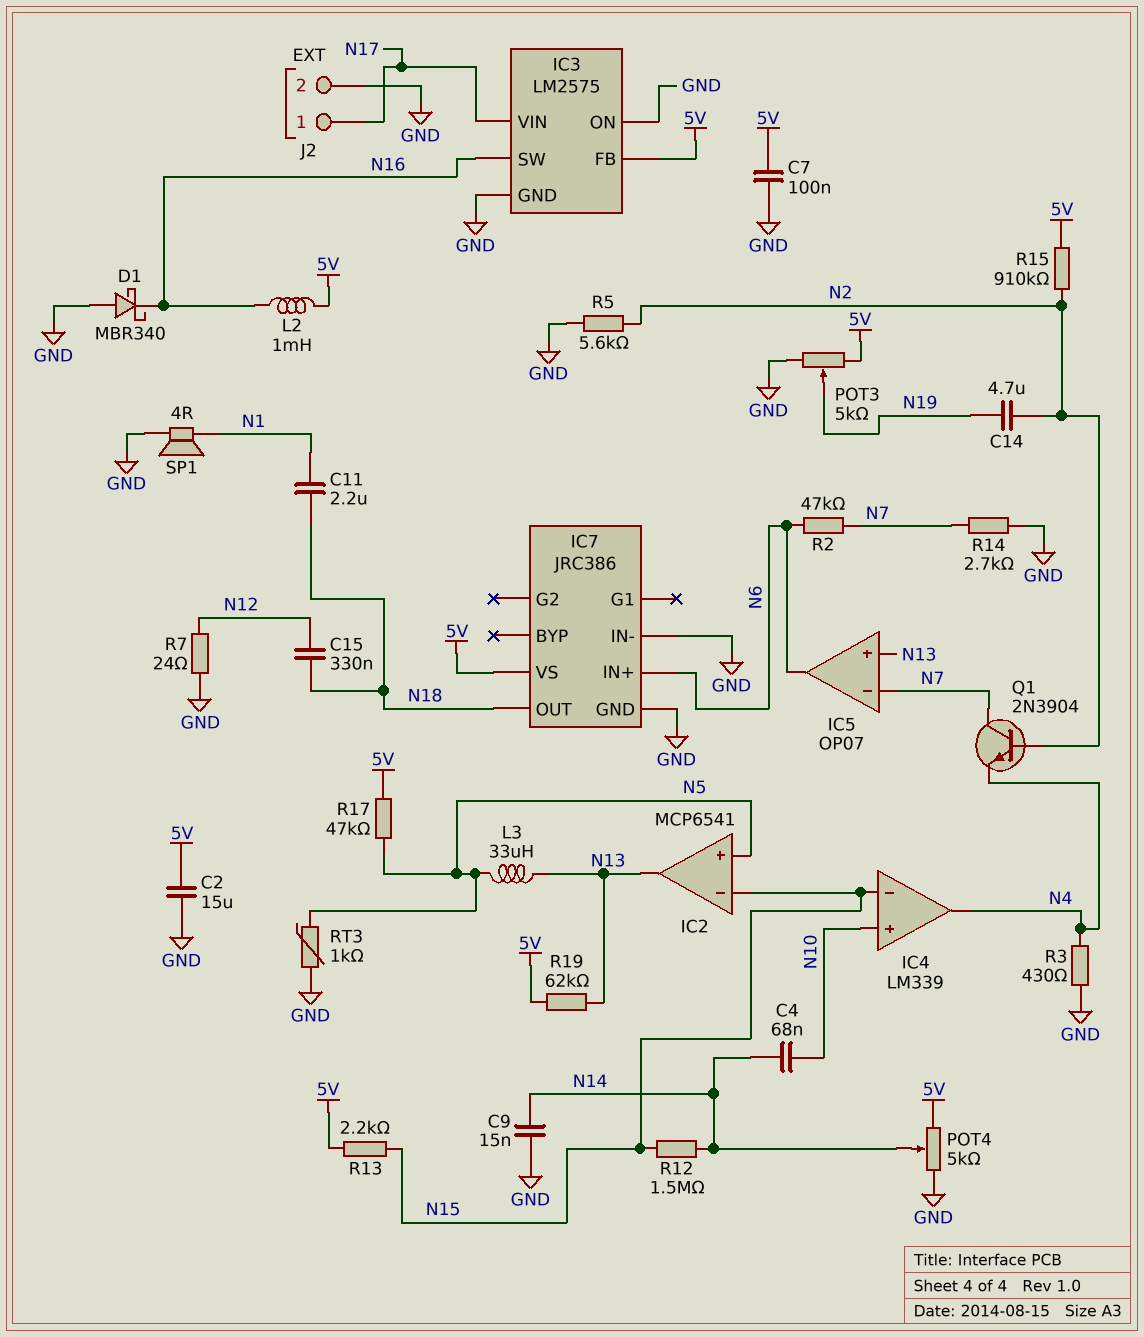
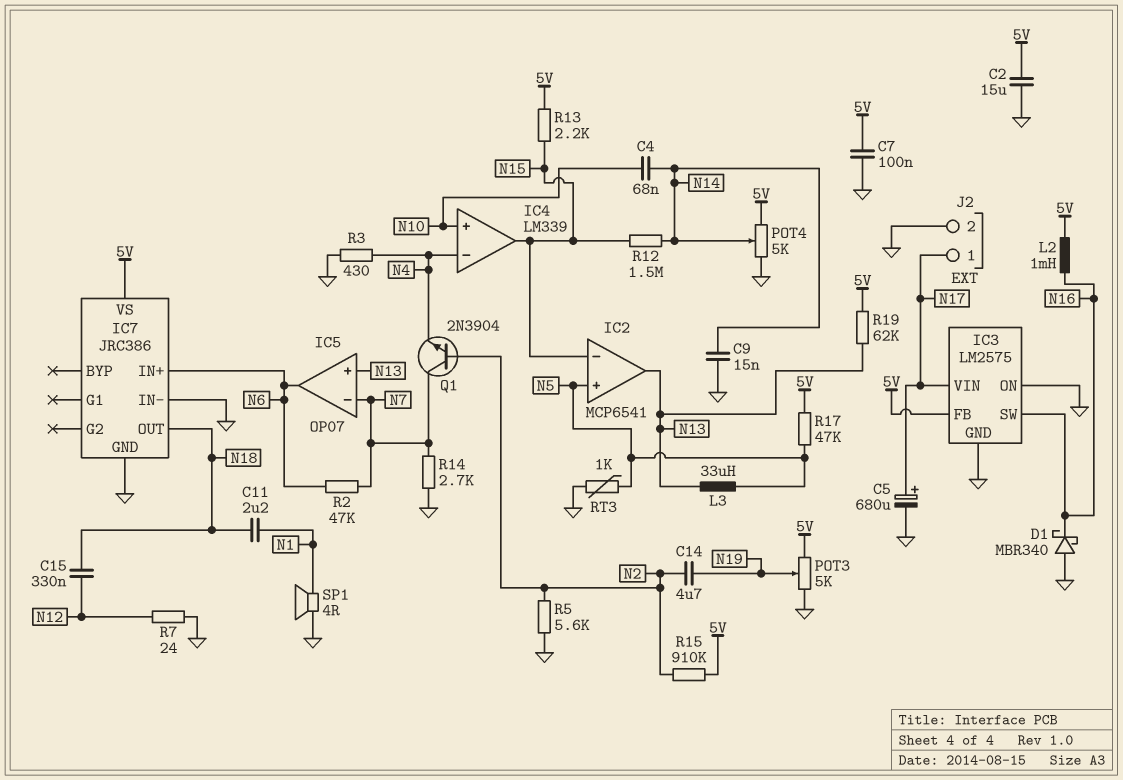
C5: none -> 680uF (plus N17, minus GND)
IC4 pin in-: N15 -> N4
IC4 pin out: N4 -> N15

